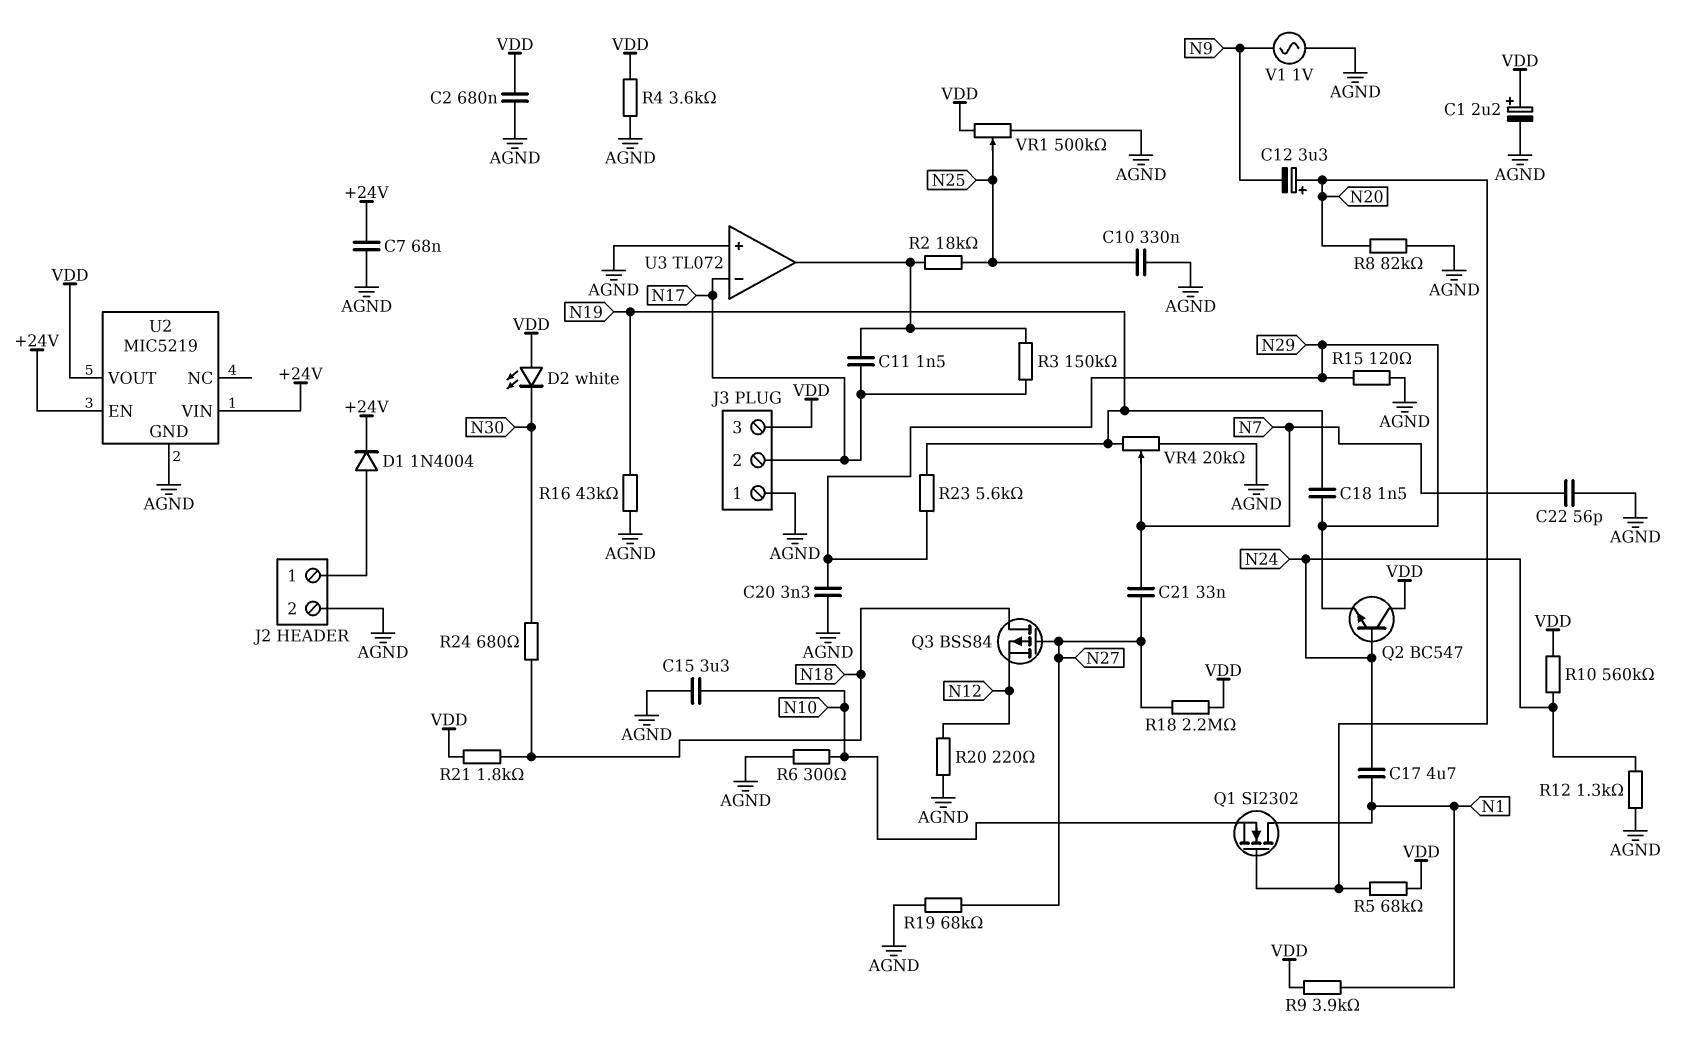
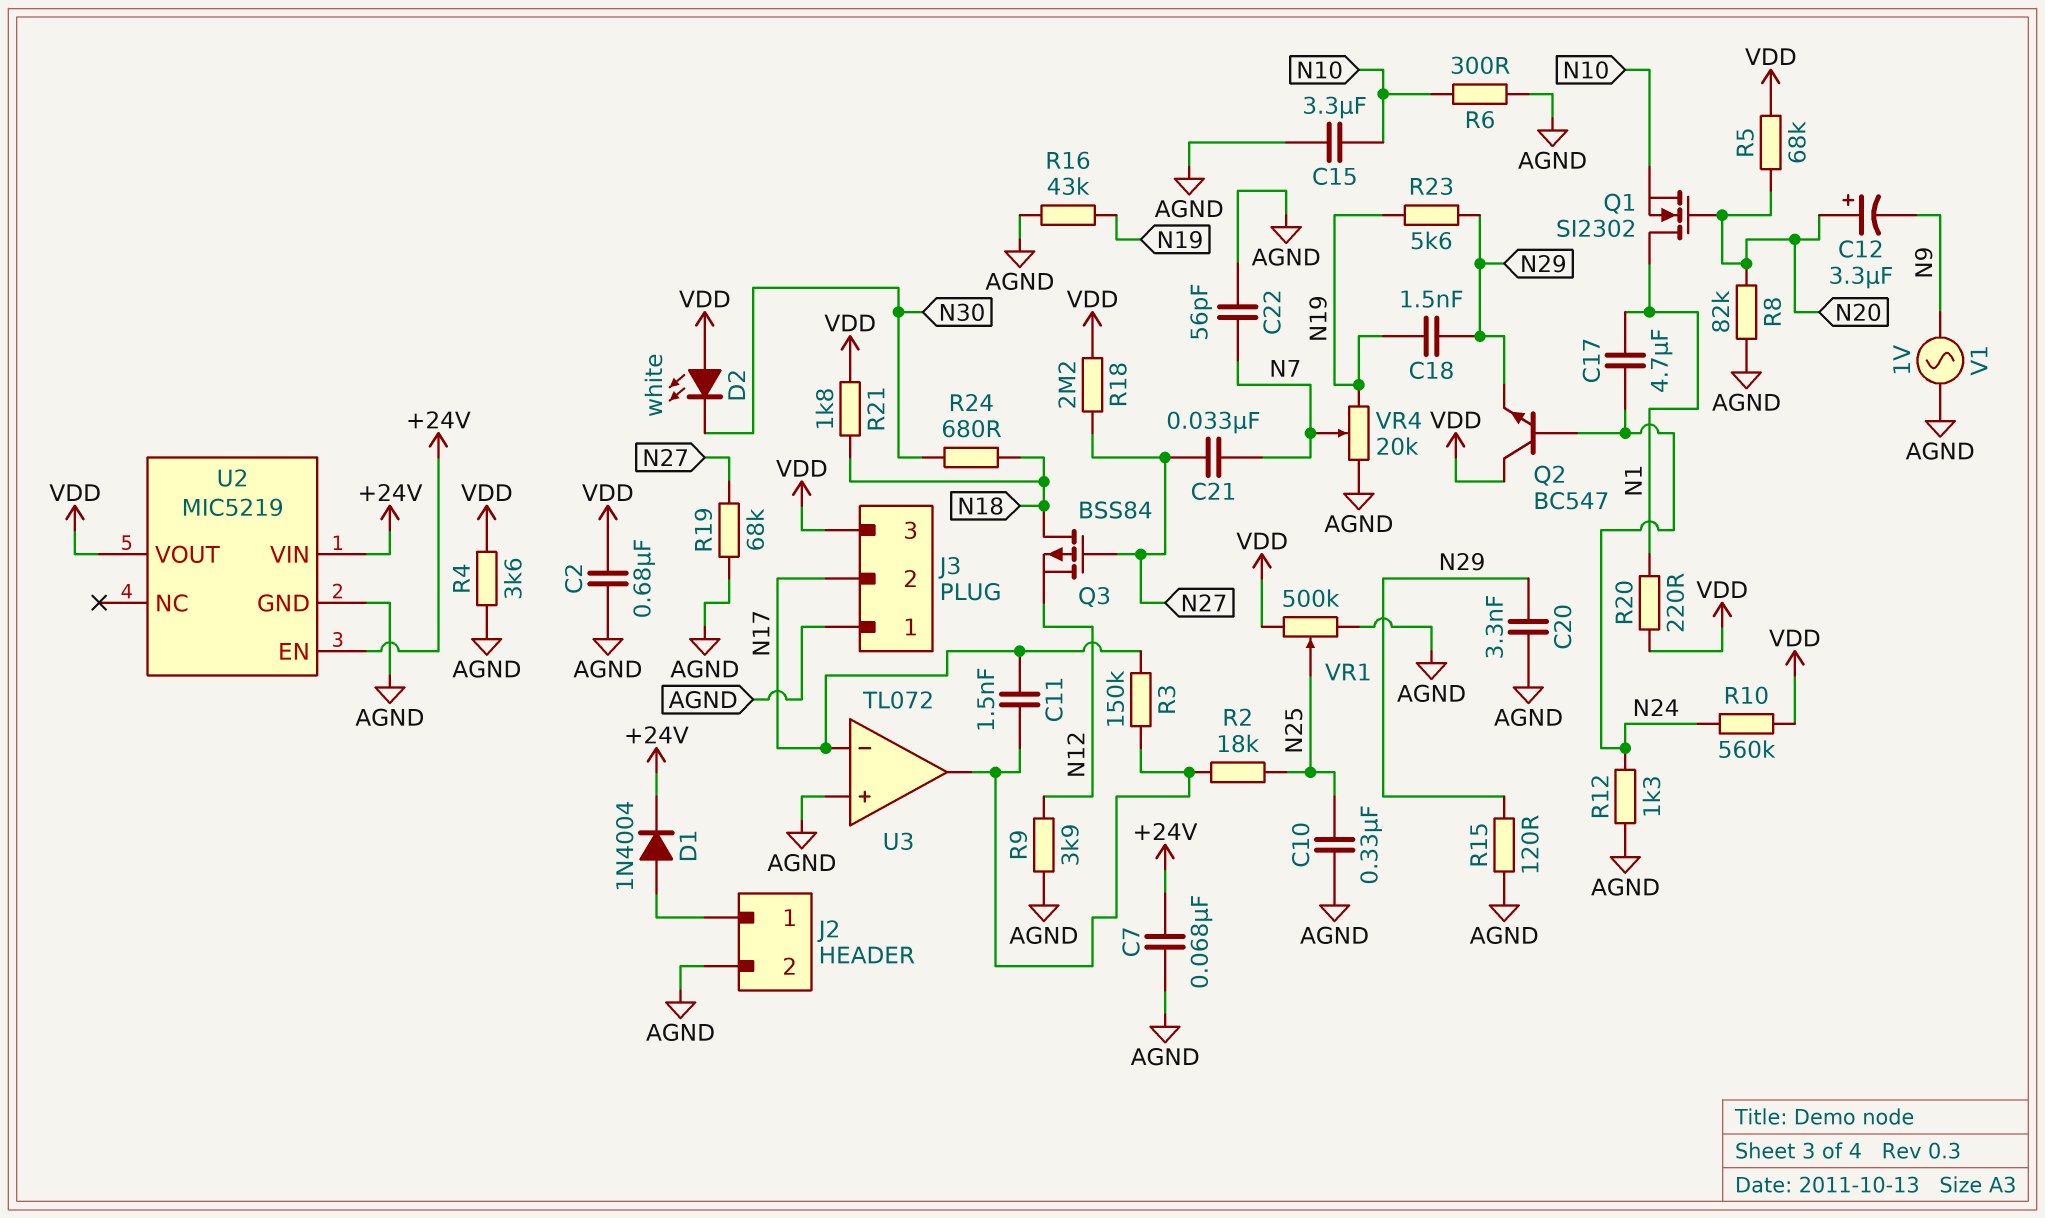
C1: 2.2uF (plus VDD, minus AGND) -> none
R9: 3.9k (N1, VDD) -> 3.9k (AGND, N12)
R20: 220 (AGND, N12) -> 220 (N1, VDD)

